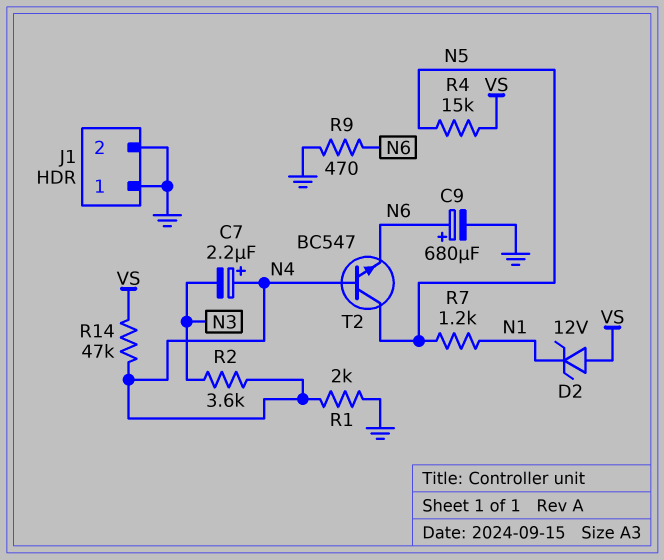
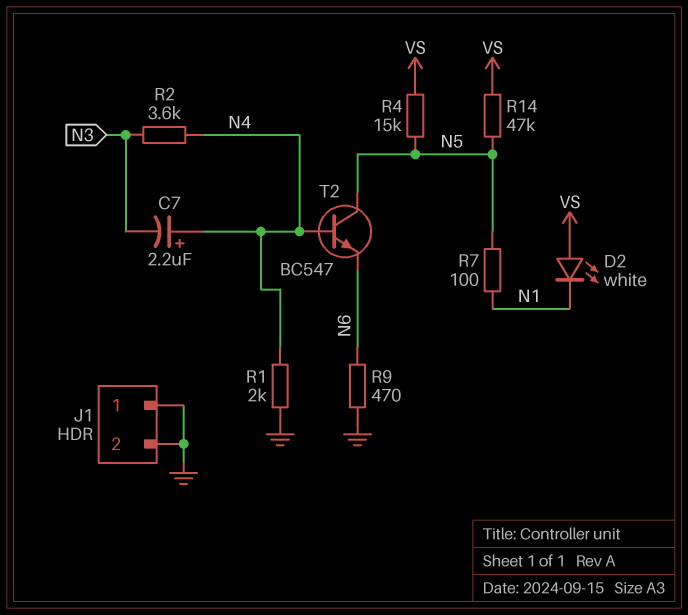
C9: 680uF (plus N6, minus GND) -> none
D2: zener 12V (A VS, K N1) -> LED white (A VS, K N1)
R7: 1.2k (N1, N5) -> 100 (N1, N5)
R14: 47k (N4, VS) -> 47k (N5, VS)

